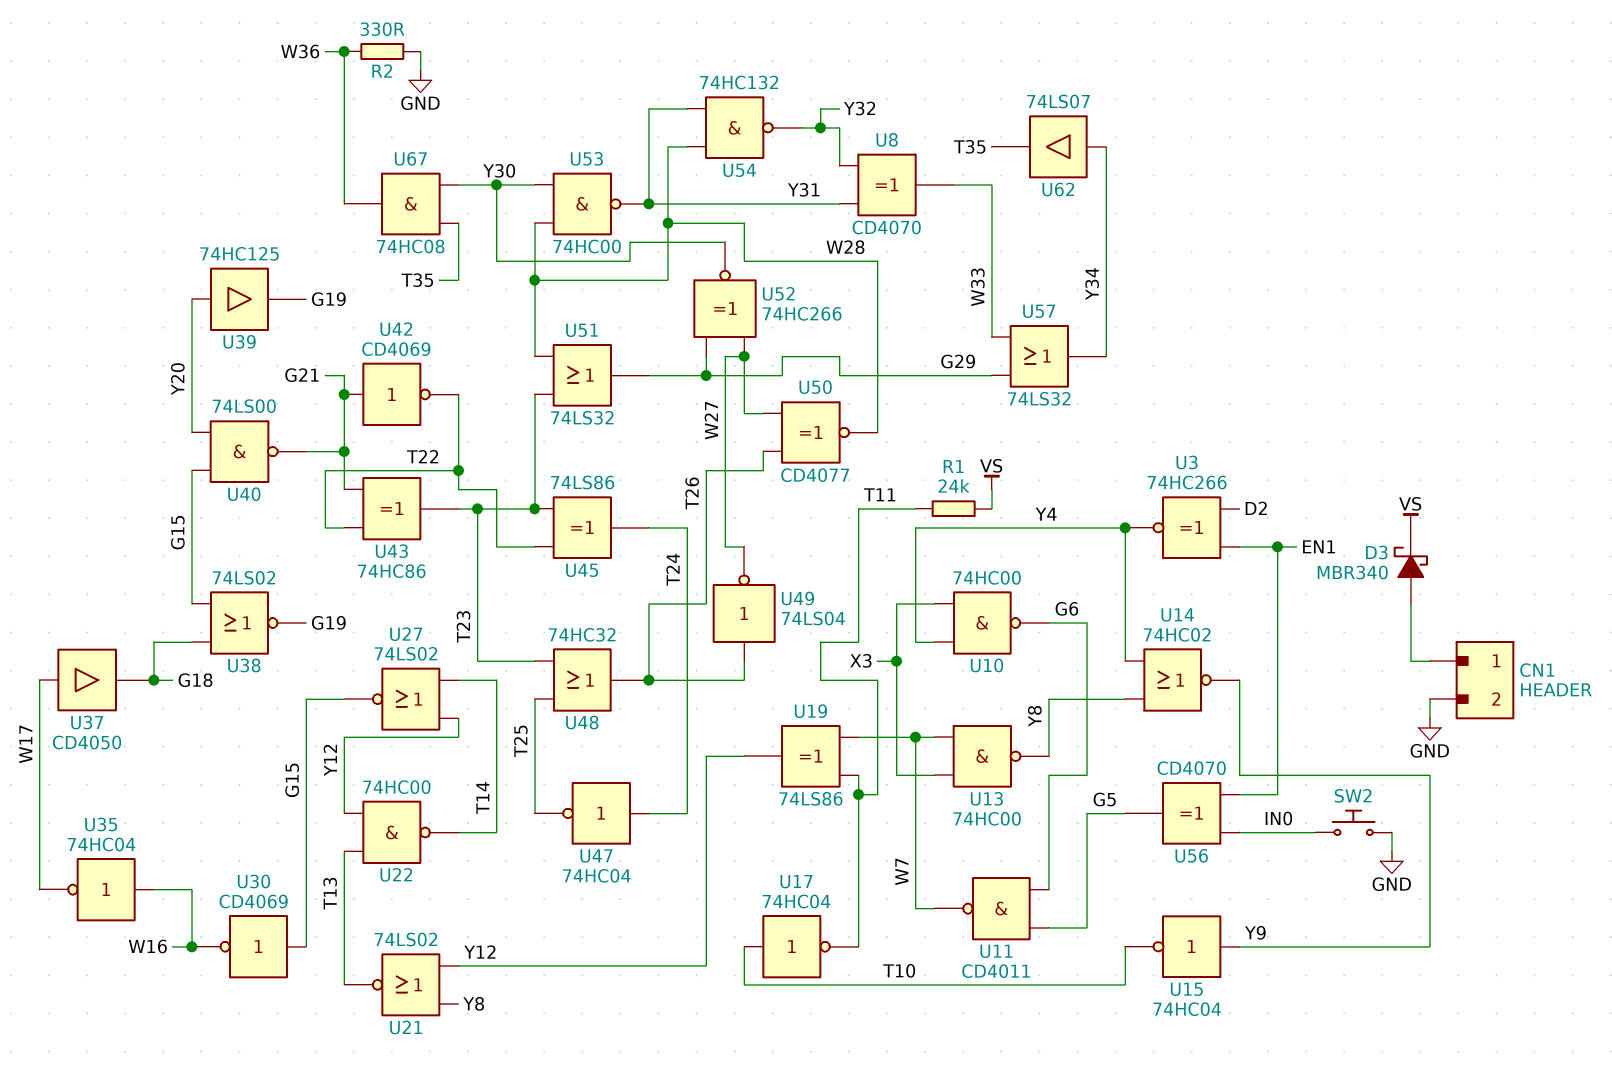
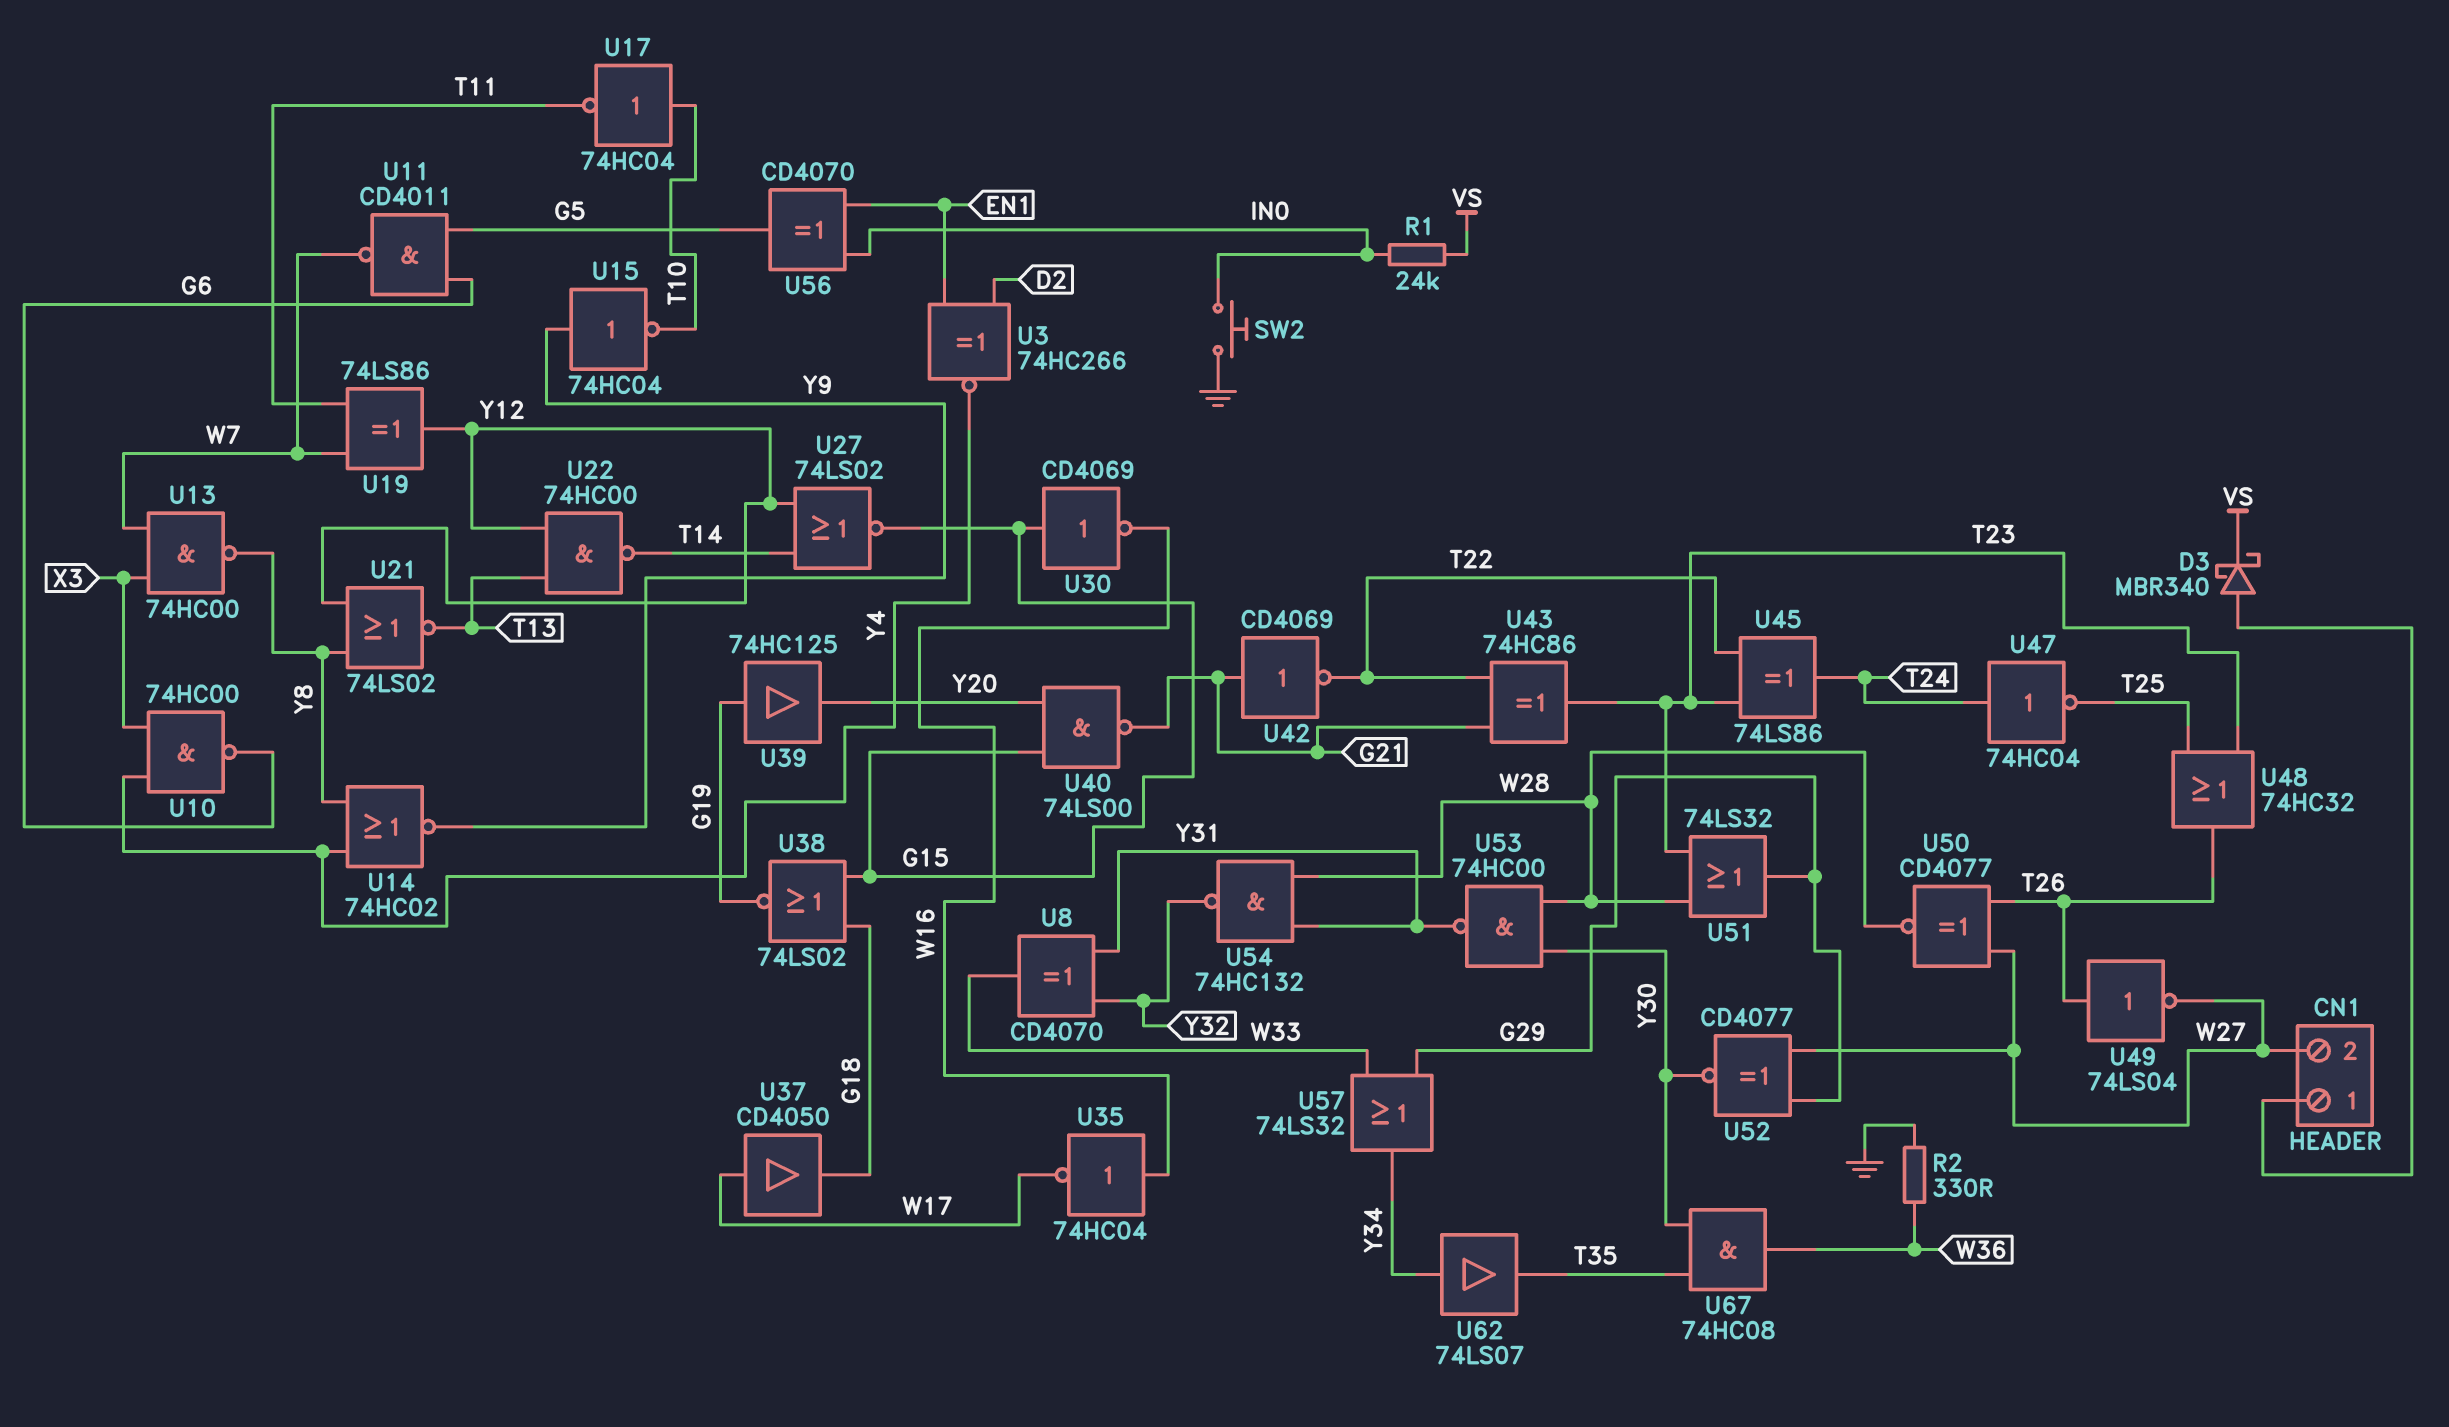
CN1 pin 2: GND -> W27
R1: 24k (T11, VS) -> 24k (IN0, VS)
U39: buffer 74HC125 (in Y20, out G19) -> buffer 74HC125 (in G19, out Y20)
U52: XNOR 74HC266 (in G29, in W27, out Y30) -> XNOR CD4077 (in G29, in W27, out Y30)

